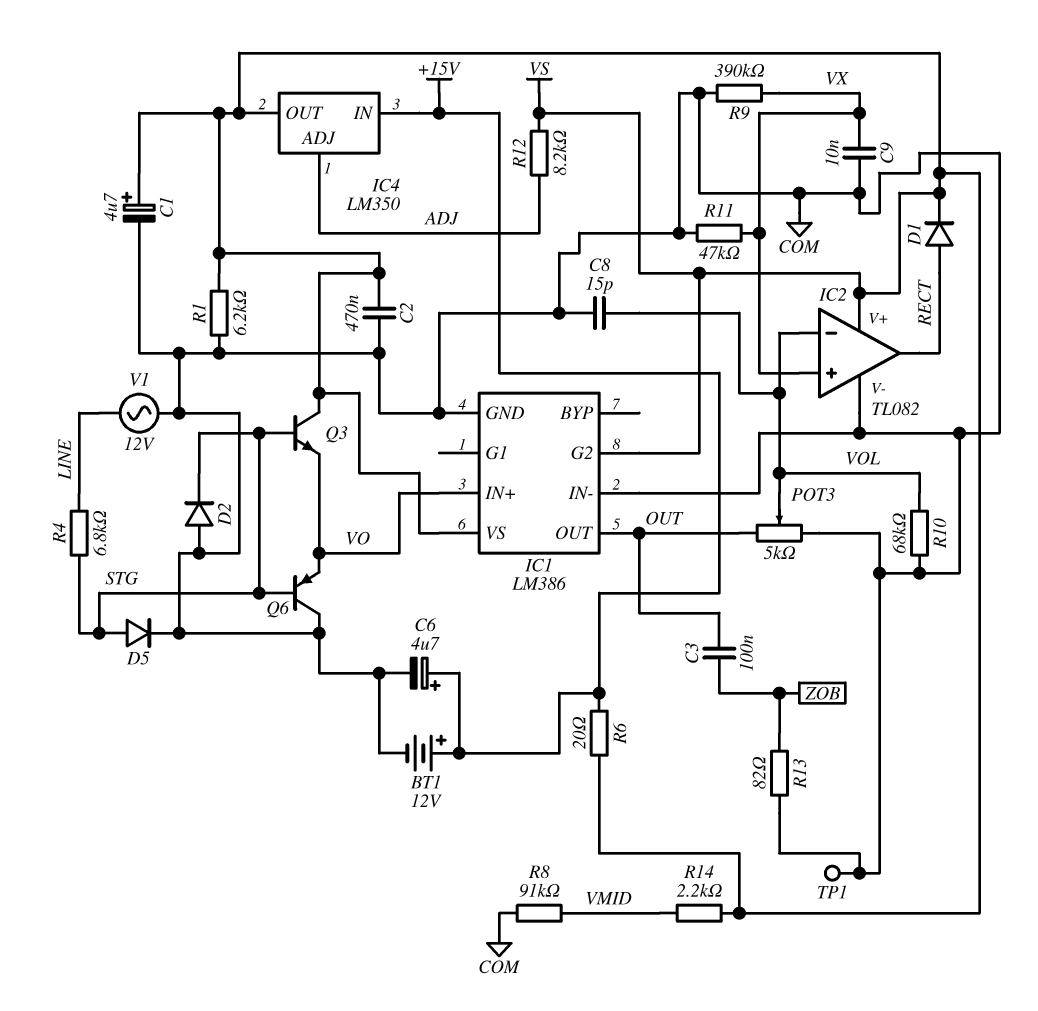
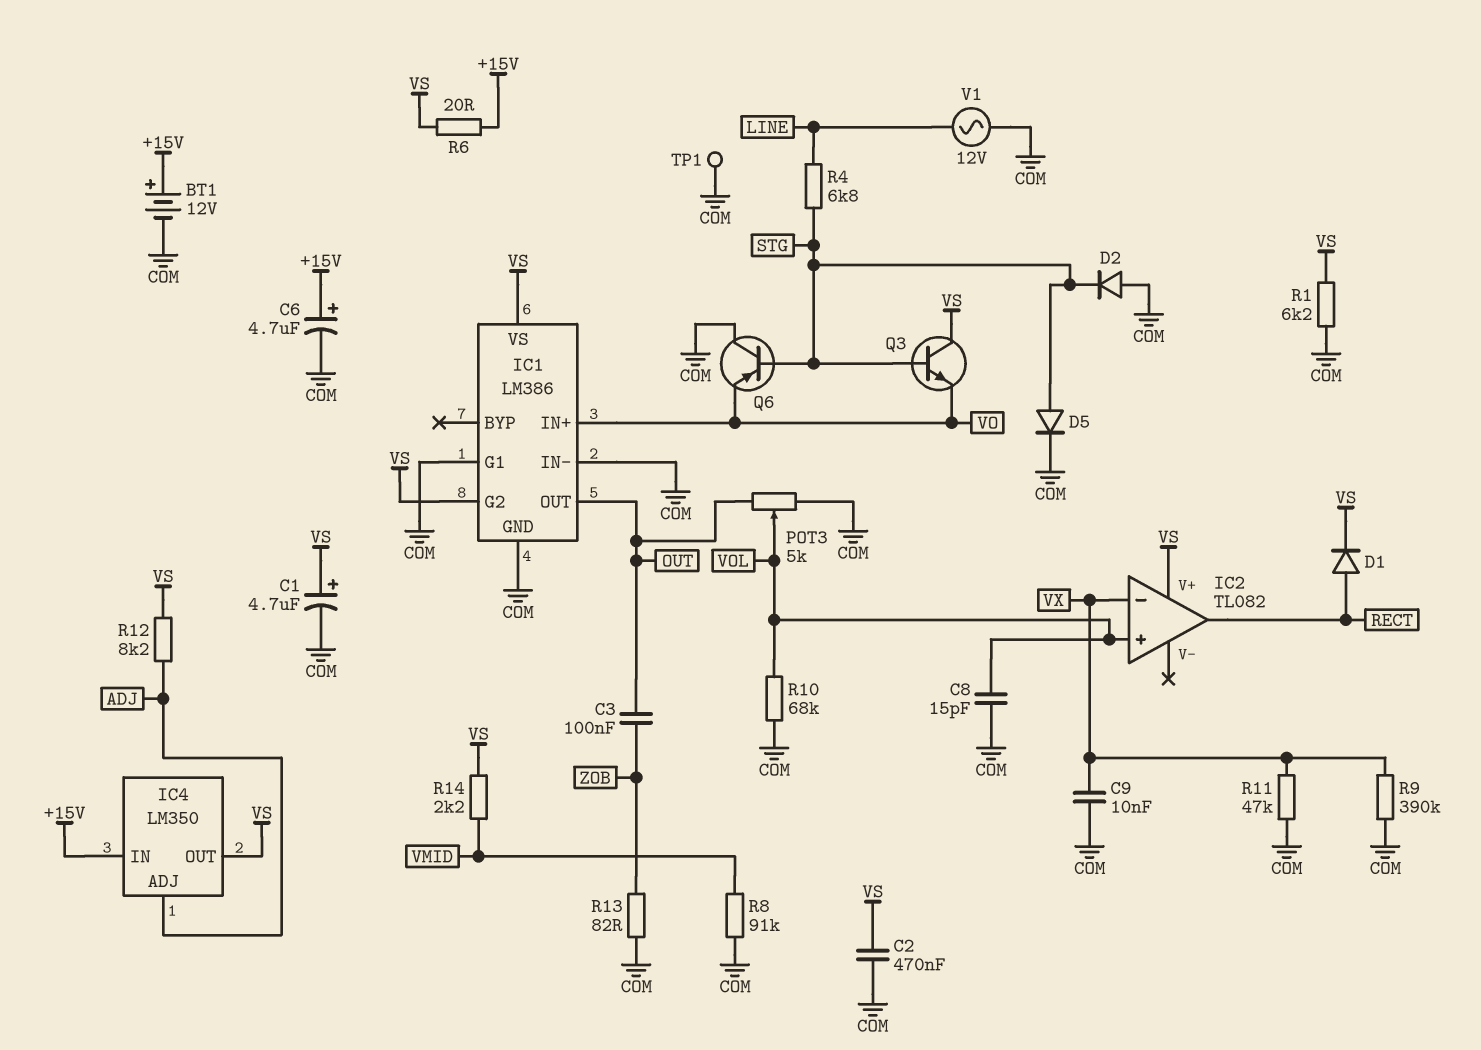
IC1 pin G1: none -> COM
IC2 pin V-: COM -> none
IC2 pin in+: VX -> VOL
IC2 pin in-: VOL -> VX

